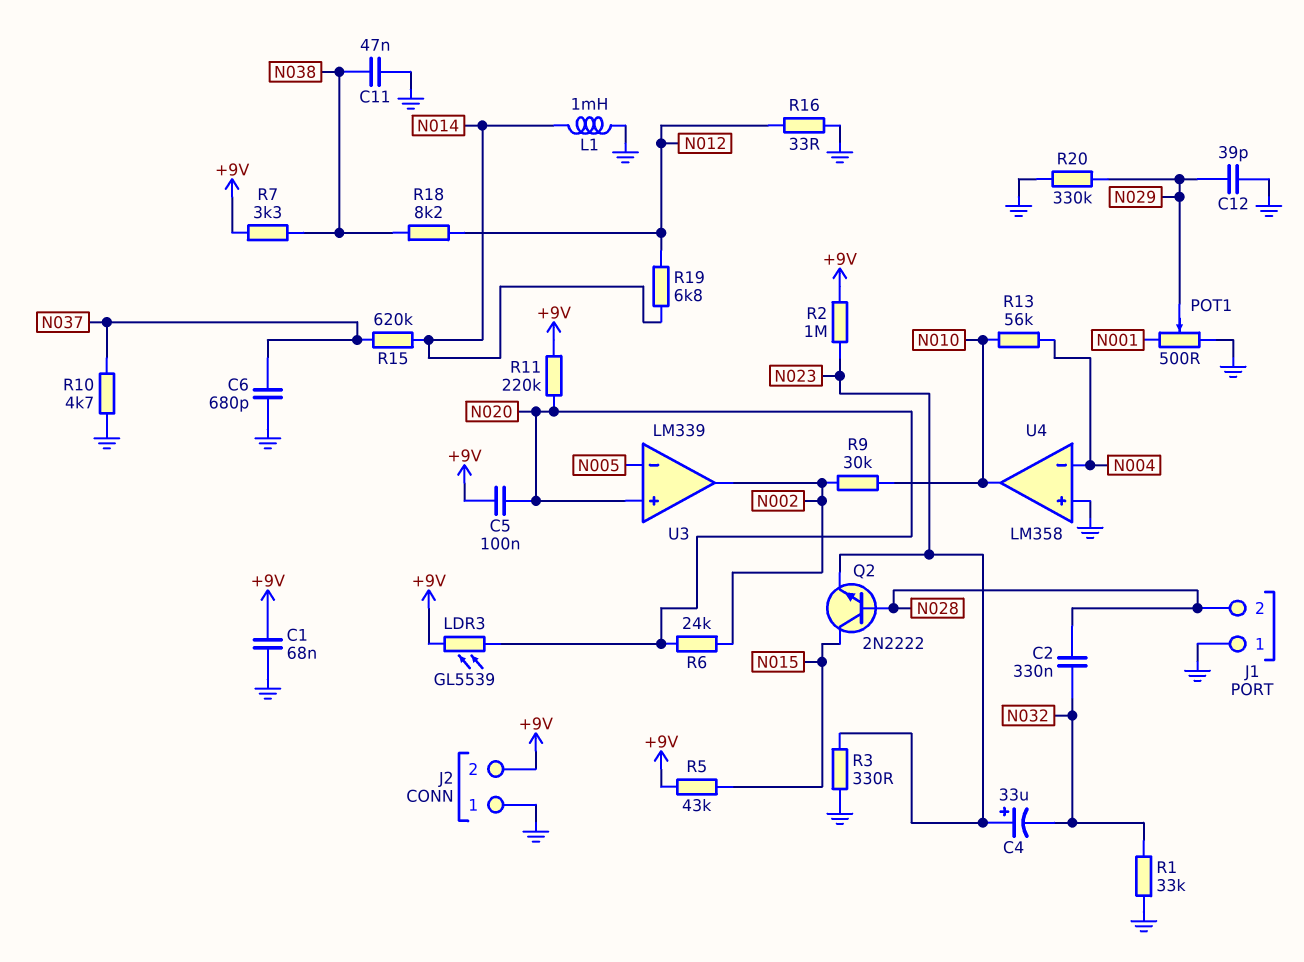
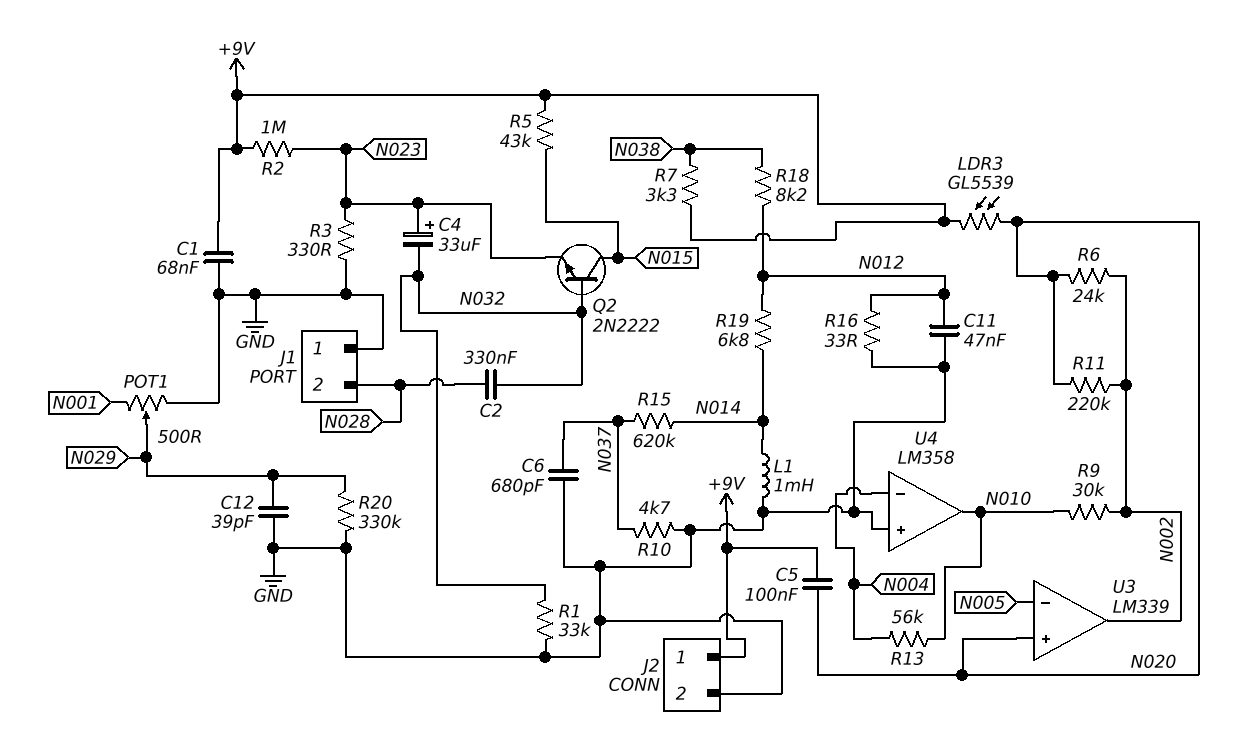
C11: 47nF (GND, N038) -> 47nF (GND, N012)
J2 pin 1: GND -> +9V
J2 pin 2: +9V -> GND
Q2: NPN 2N2222 (B N028, C N015, E N023) -> NPN 2N2222 (B N032, C N015, E N023)
R11: 220k (+9V, N020) -> 220k (N002, N020)

